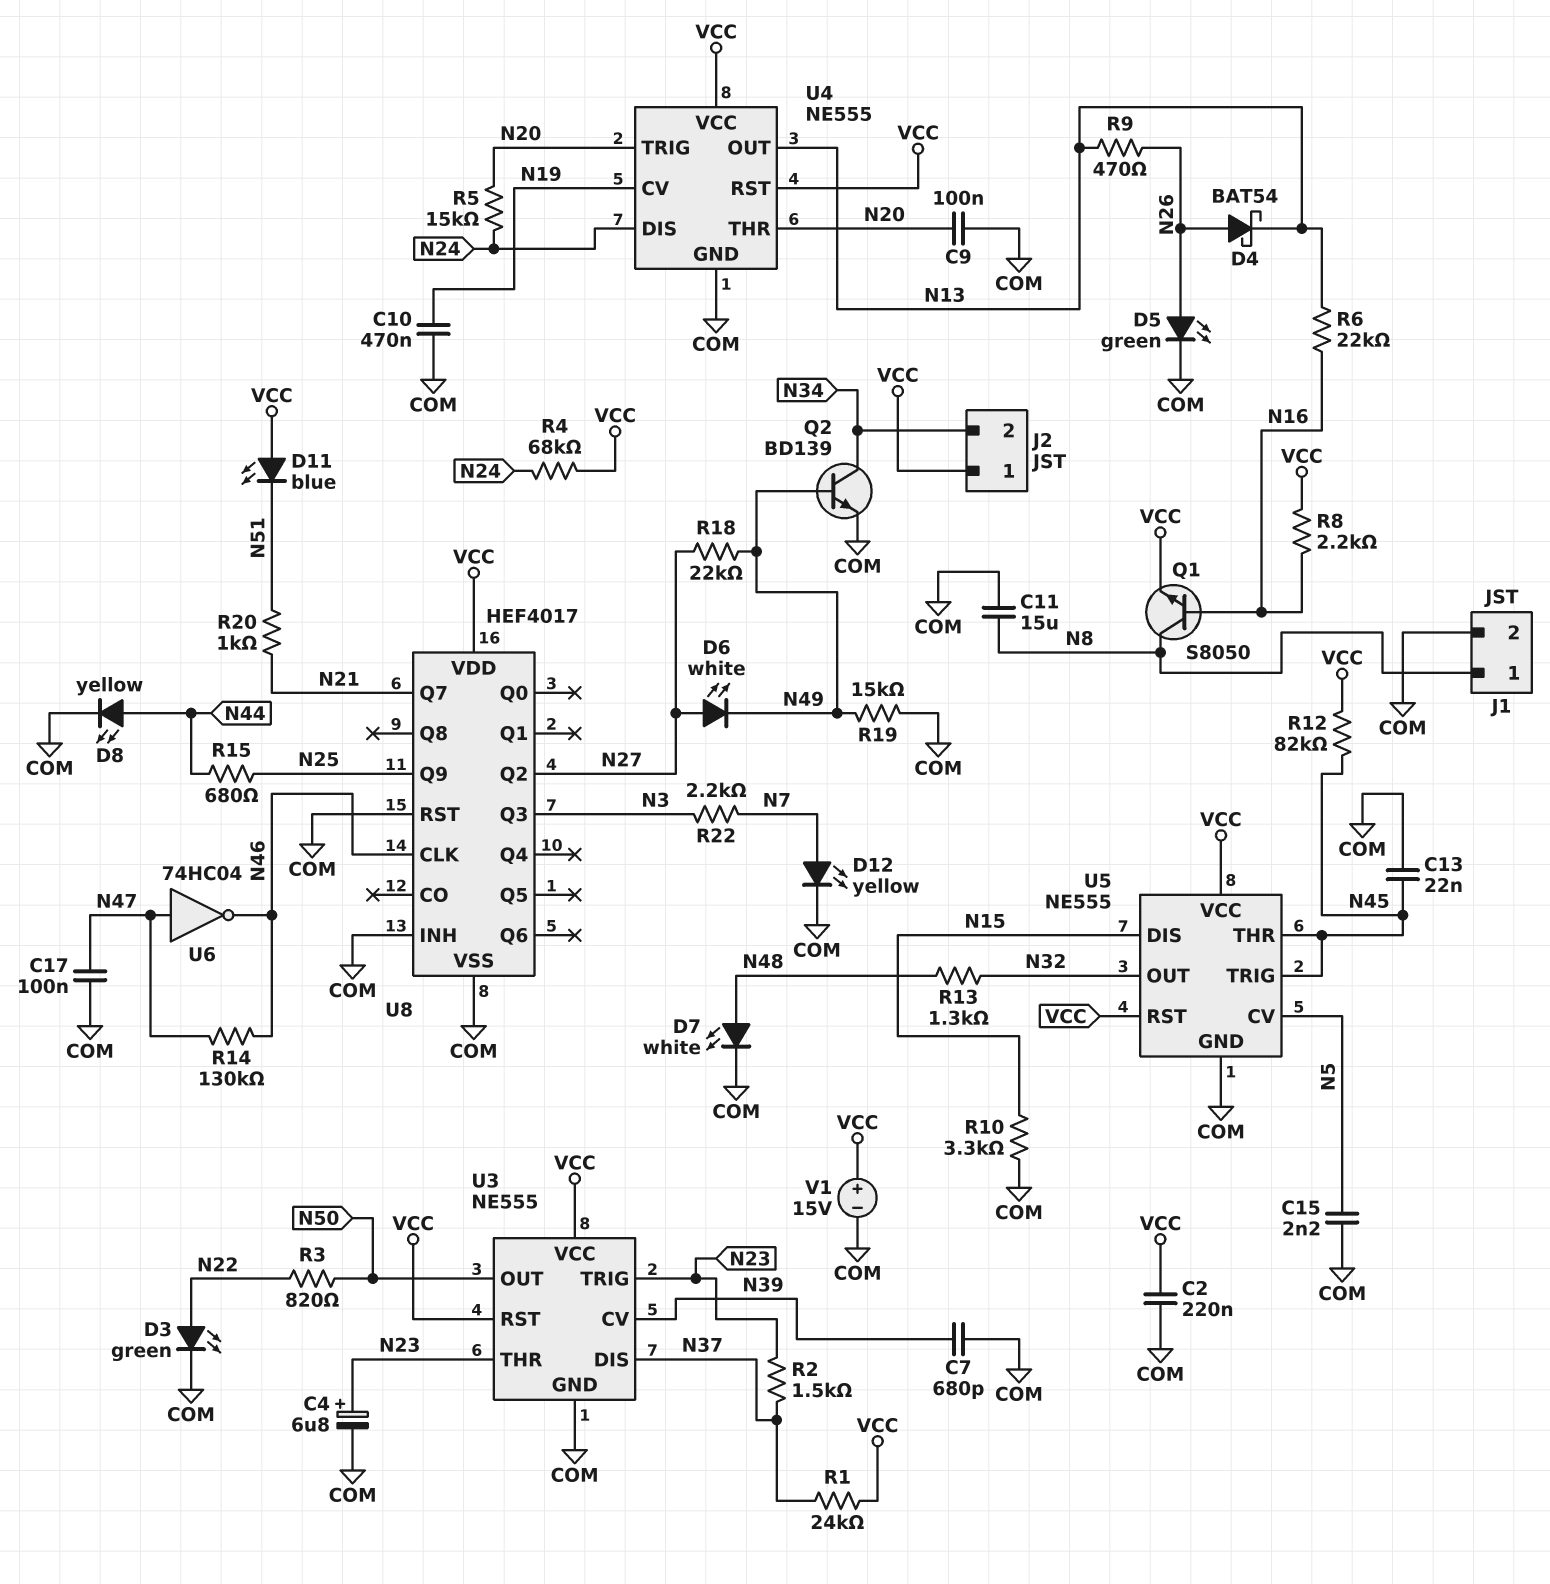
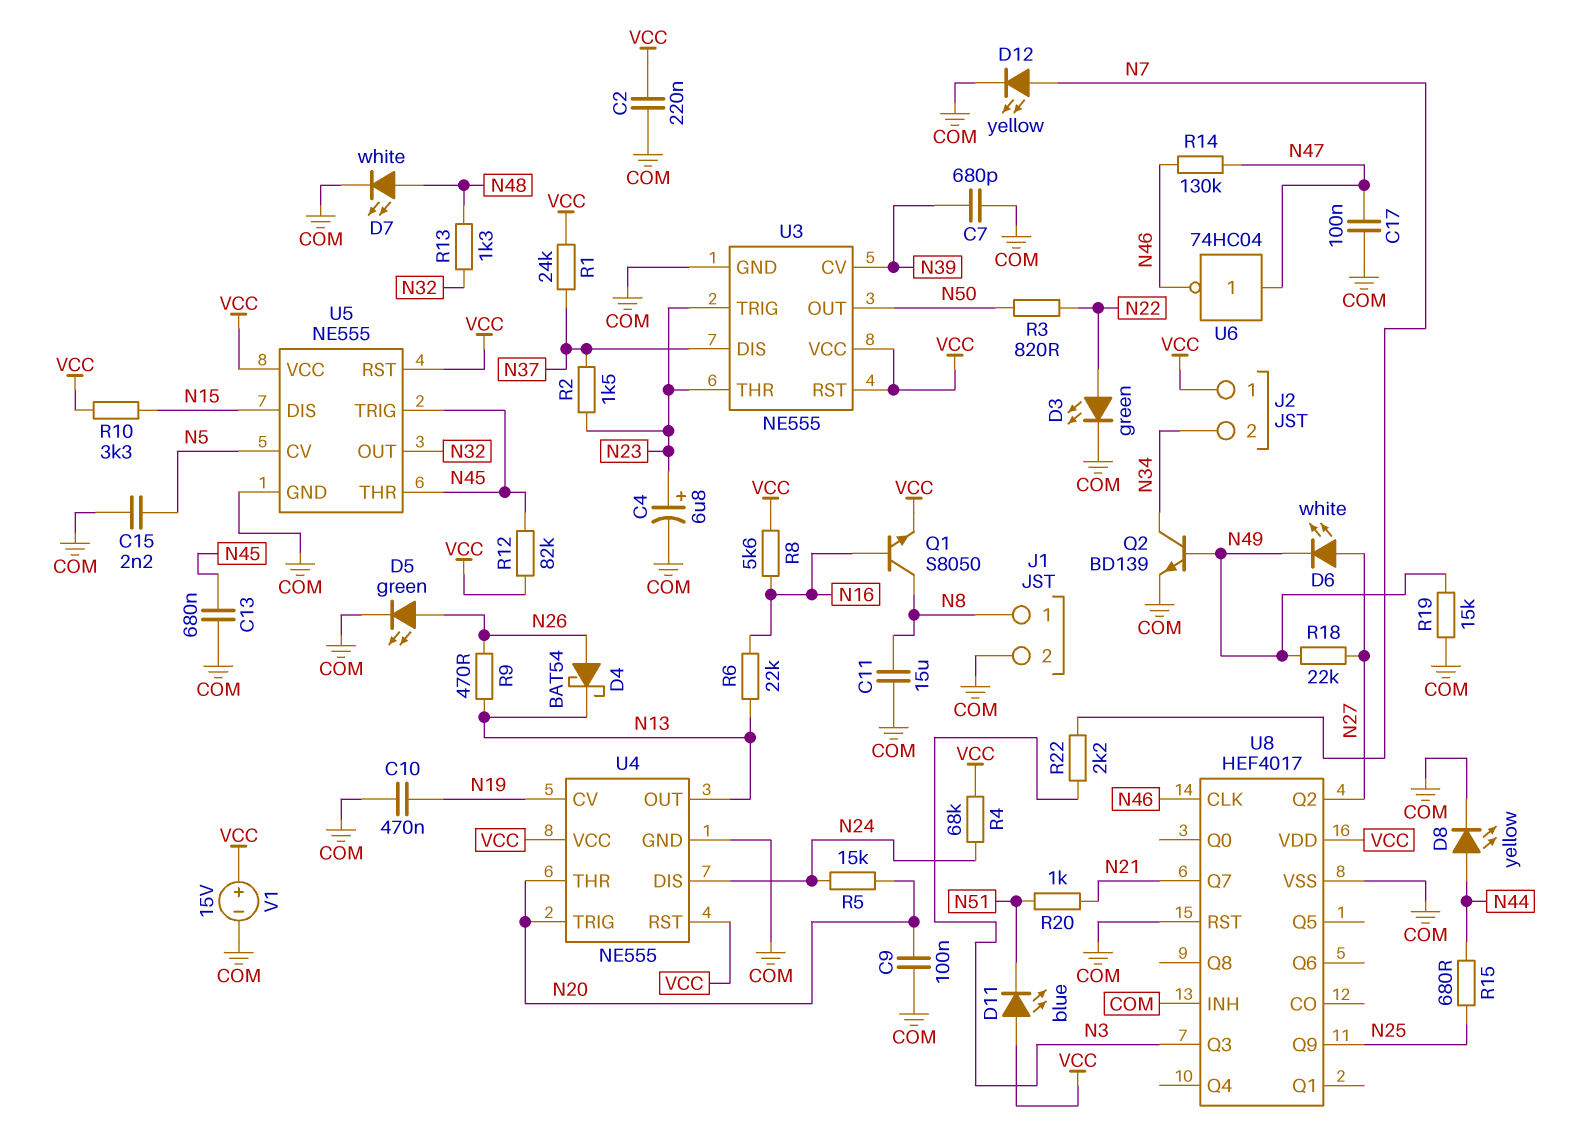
C13: 22nF (COM, N45) -> 680nF (COM, N45)
R8: 2.2k (N16, VCC) -> 5.6k (N16, VCC)
R10: 3.3k (COM, N15) -> 3.3k (N15, VCC)

